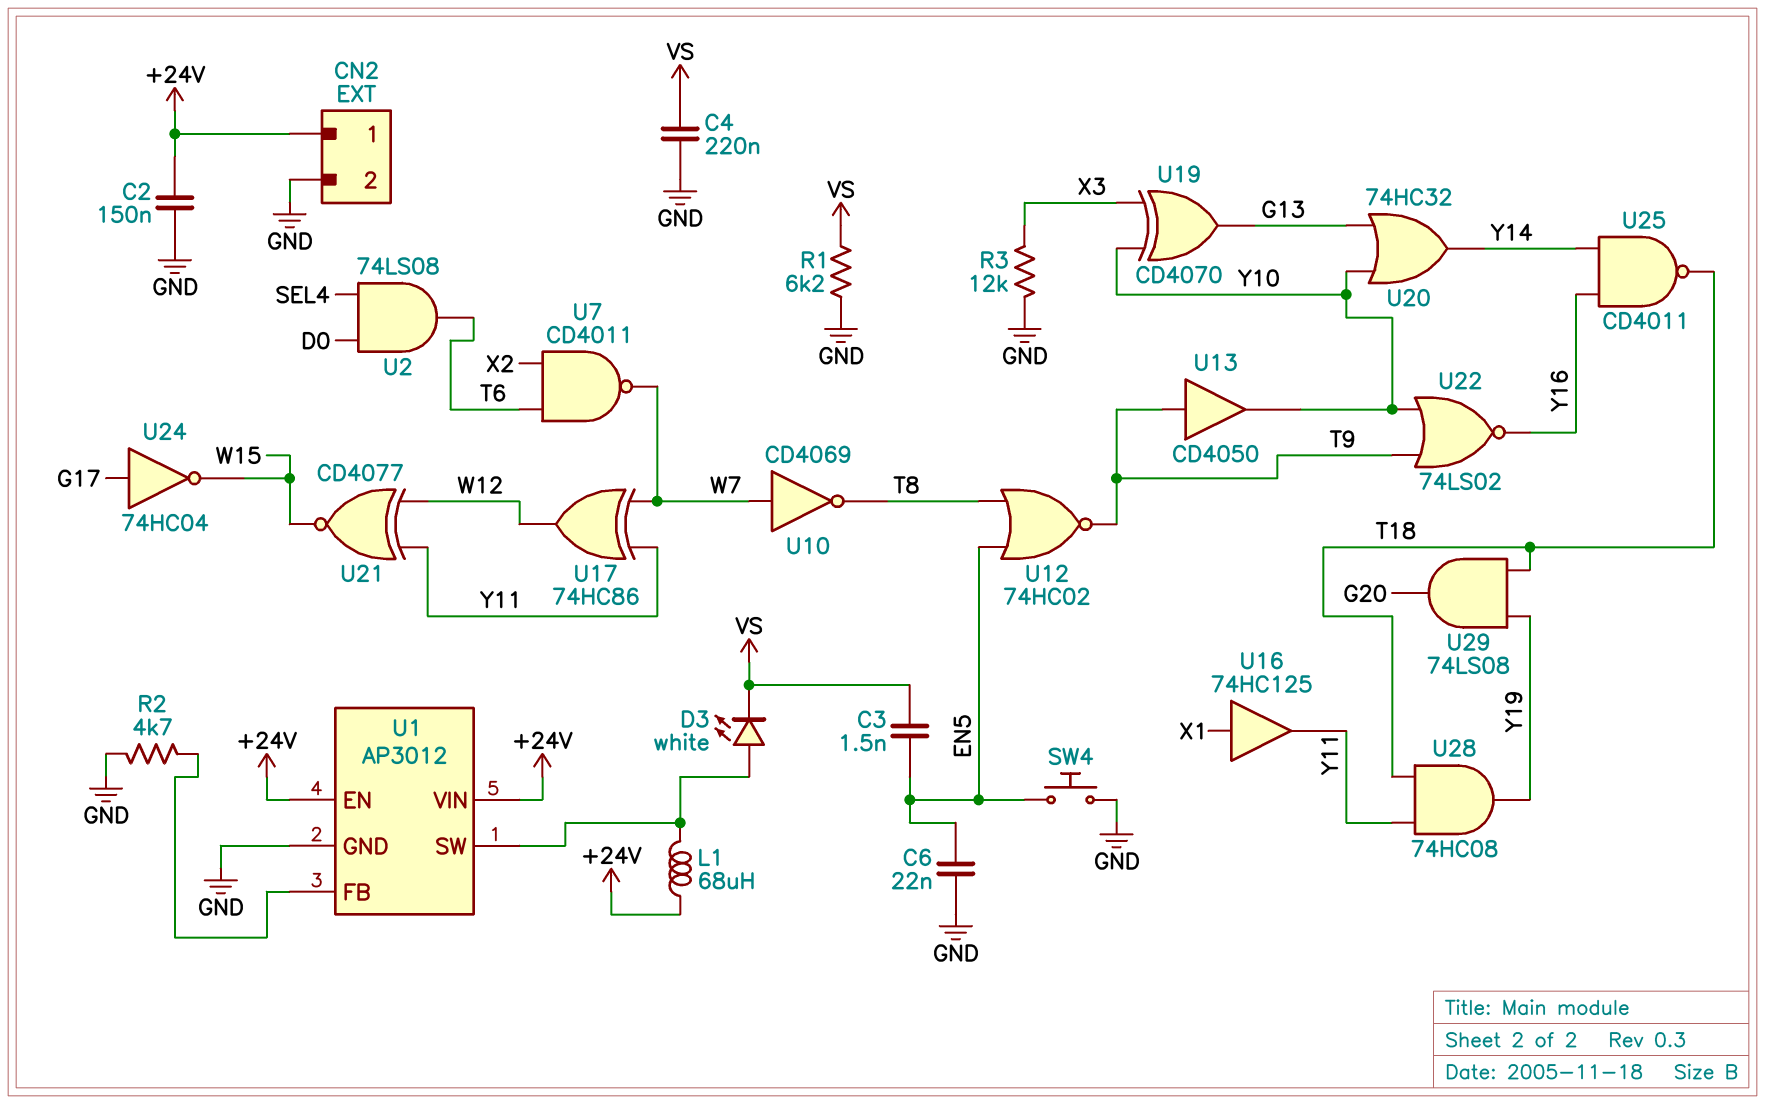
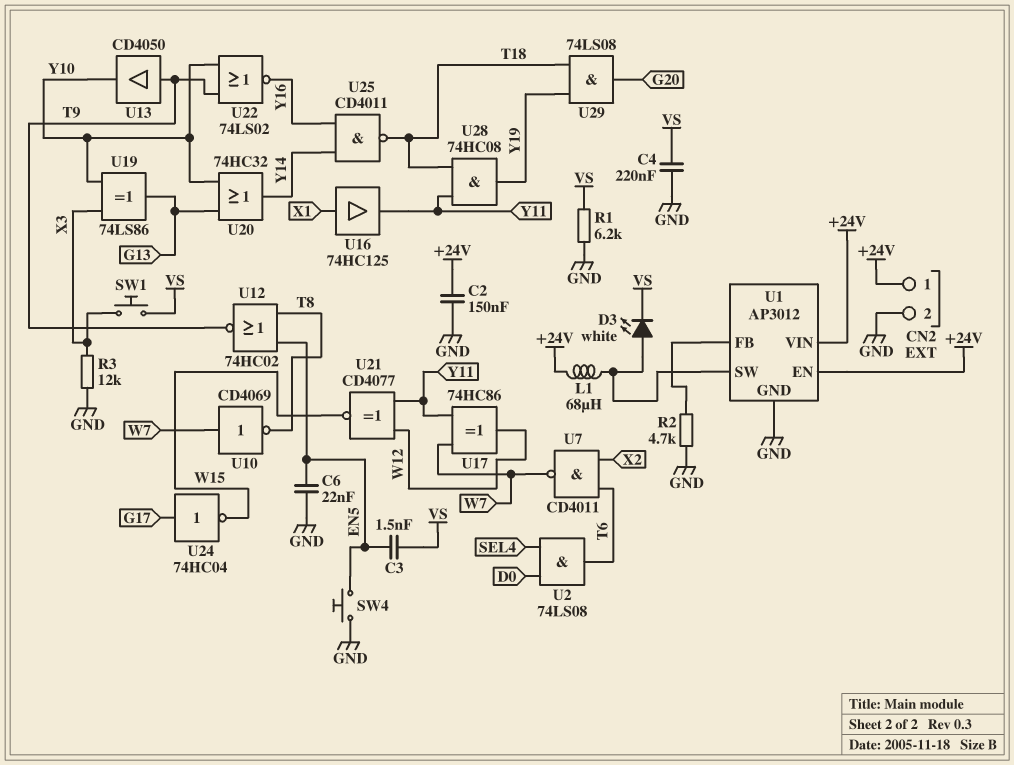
SW1: none -> button (VS, X3)
U19: XOR CD4070 (in X3, in Y10, out G13) -> XOR 74LS86 (in X3, in Y10, out G13)

